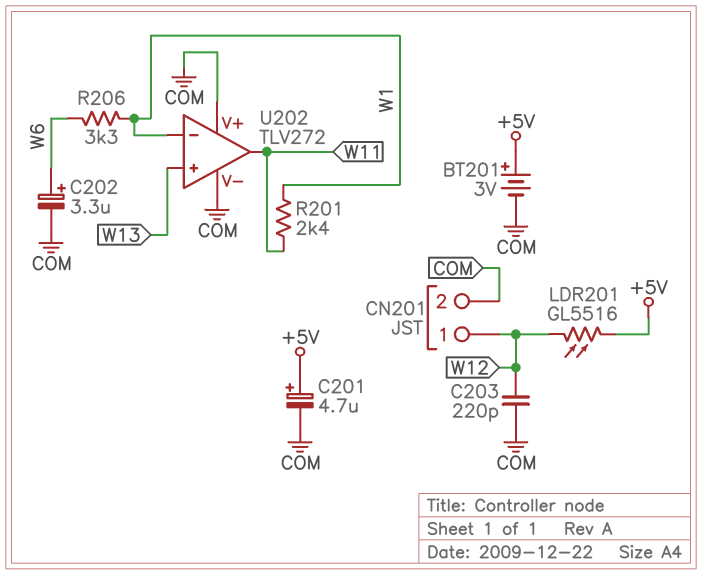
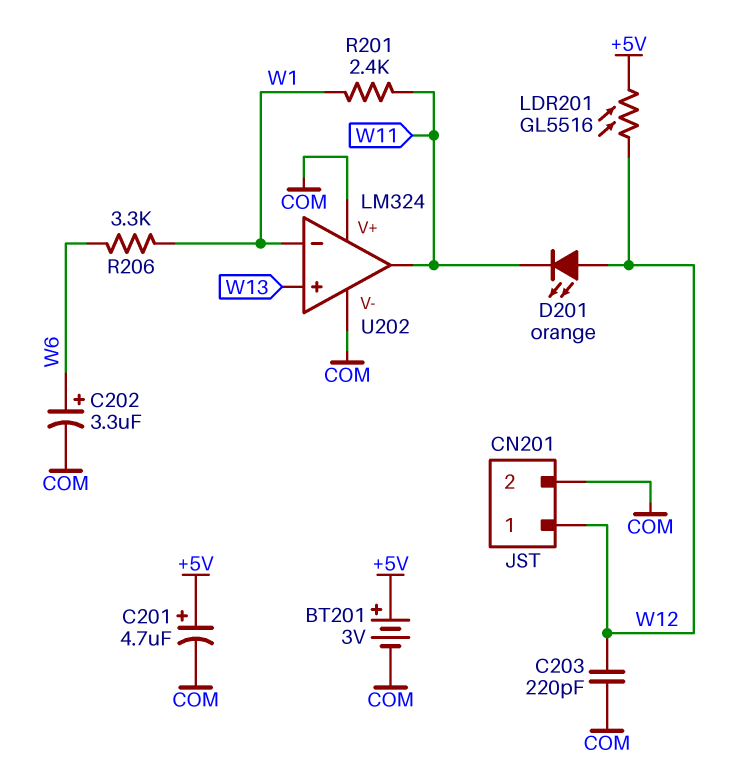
D201: none -> LED orange (A W12, K W11)
U202: TLV272 -> LM324

